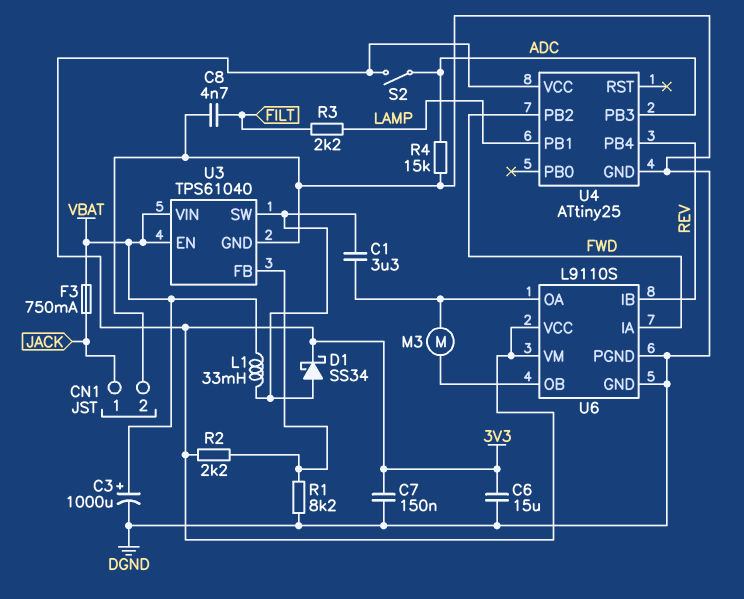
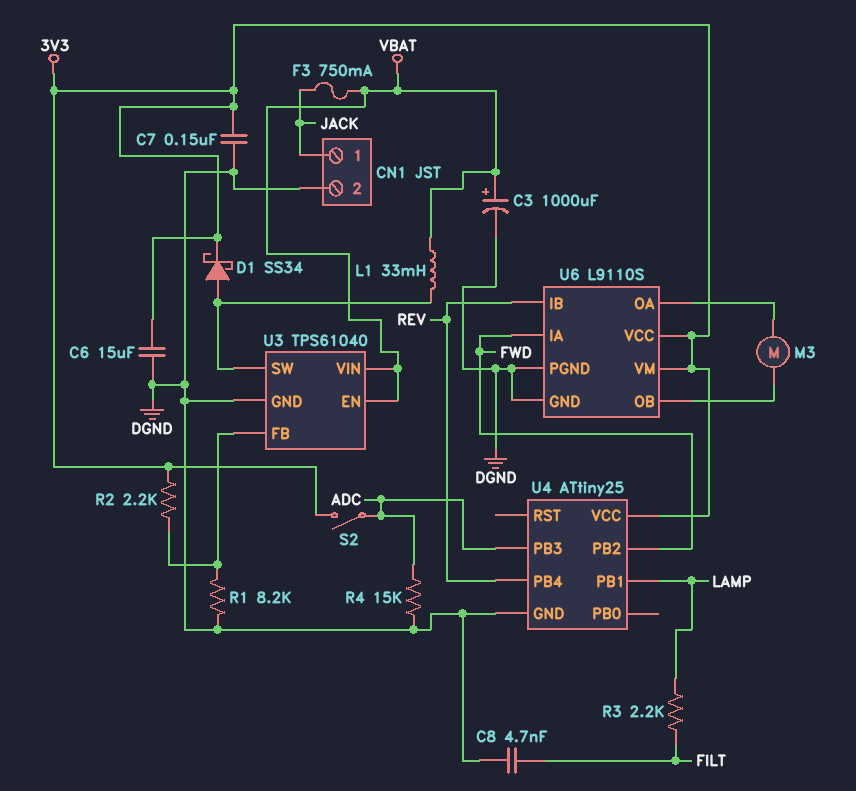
C1: 3.3uF (U3/SW, U6/OA) -> none

